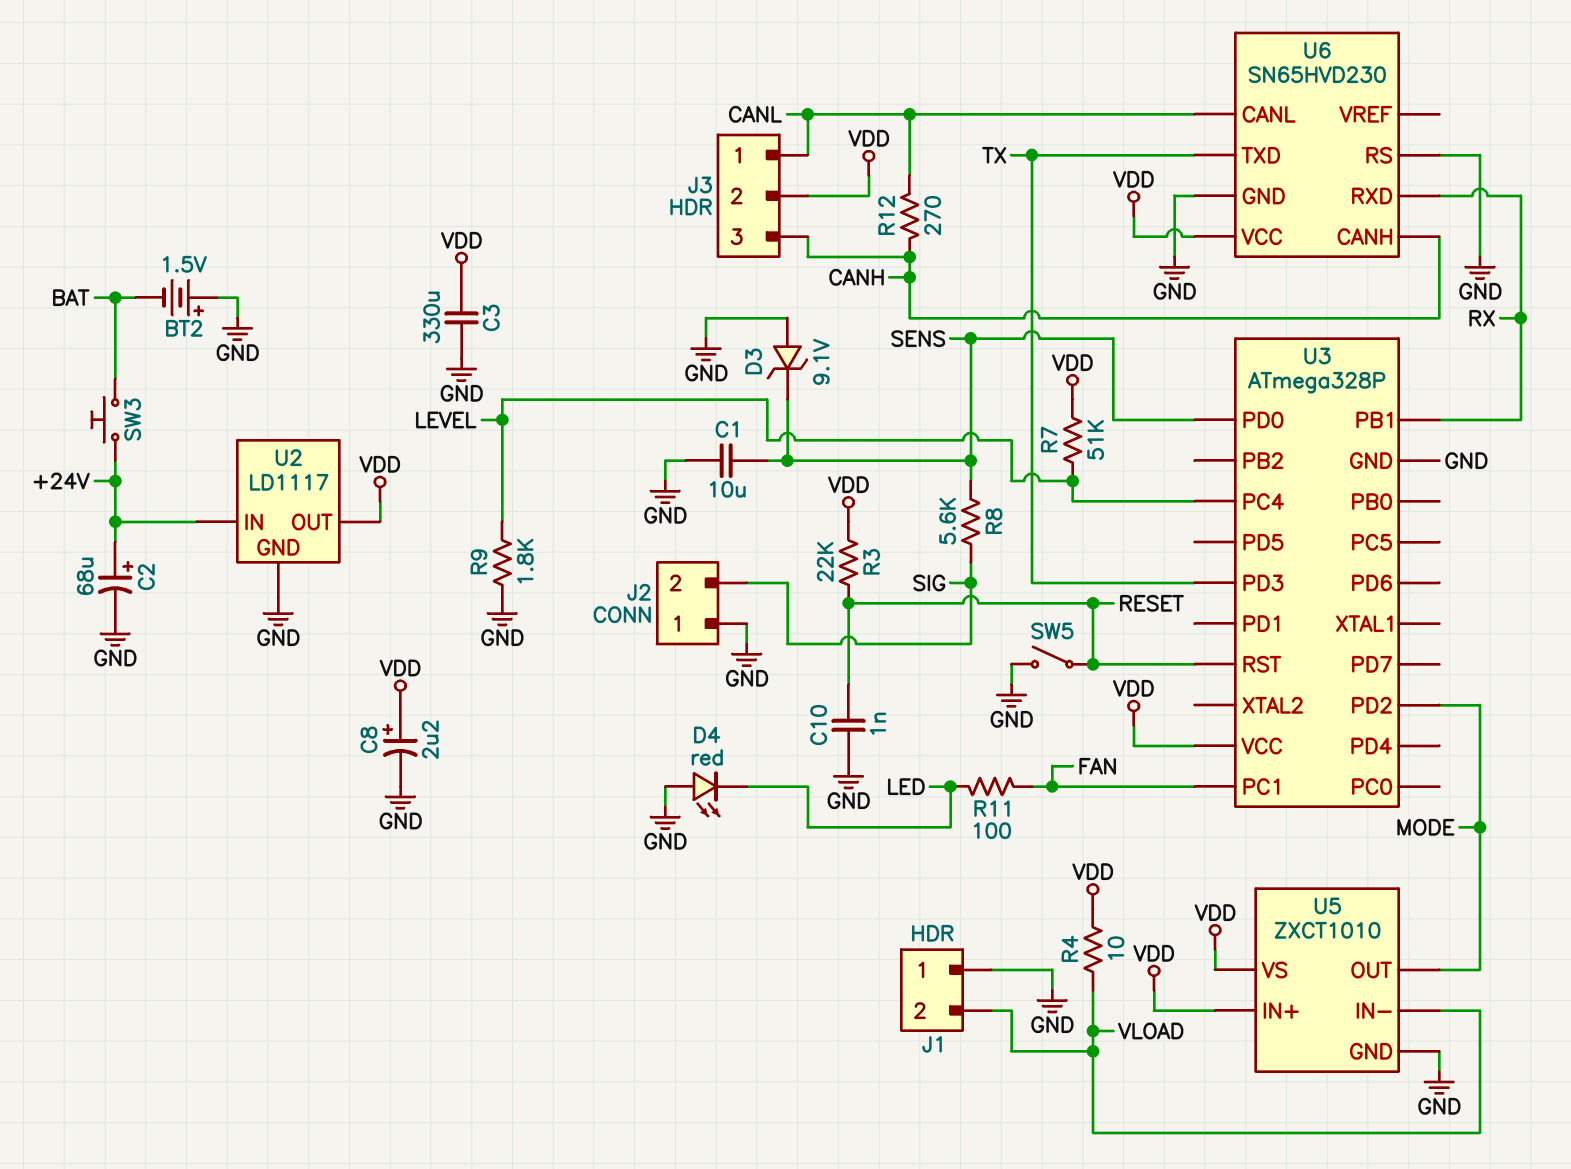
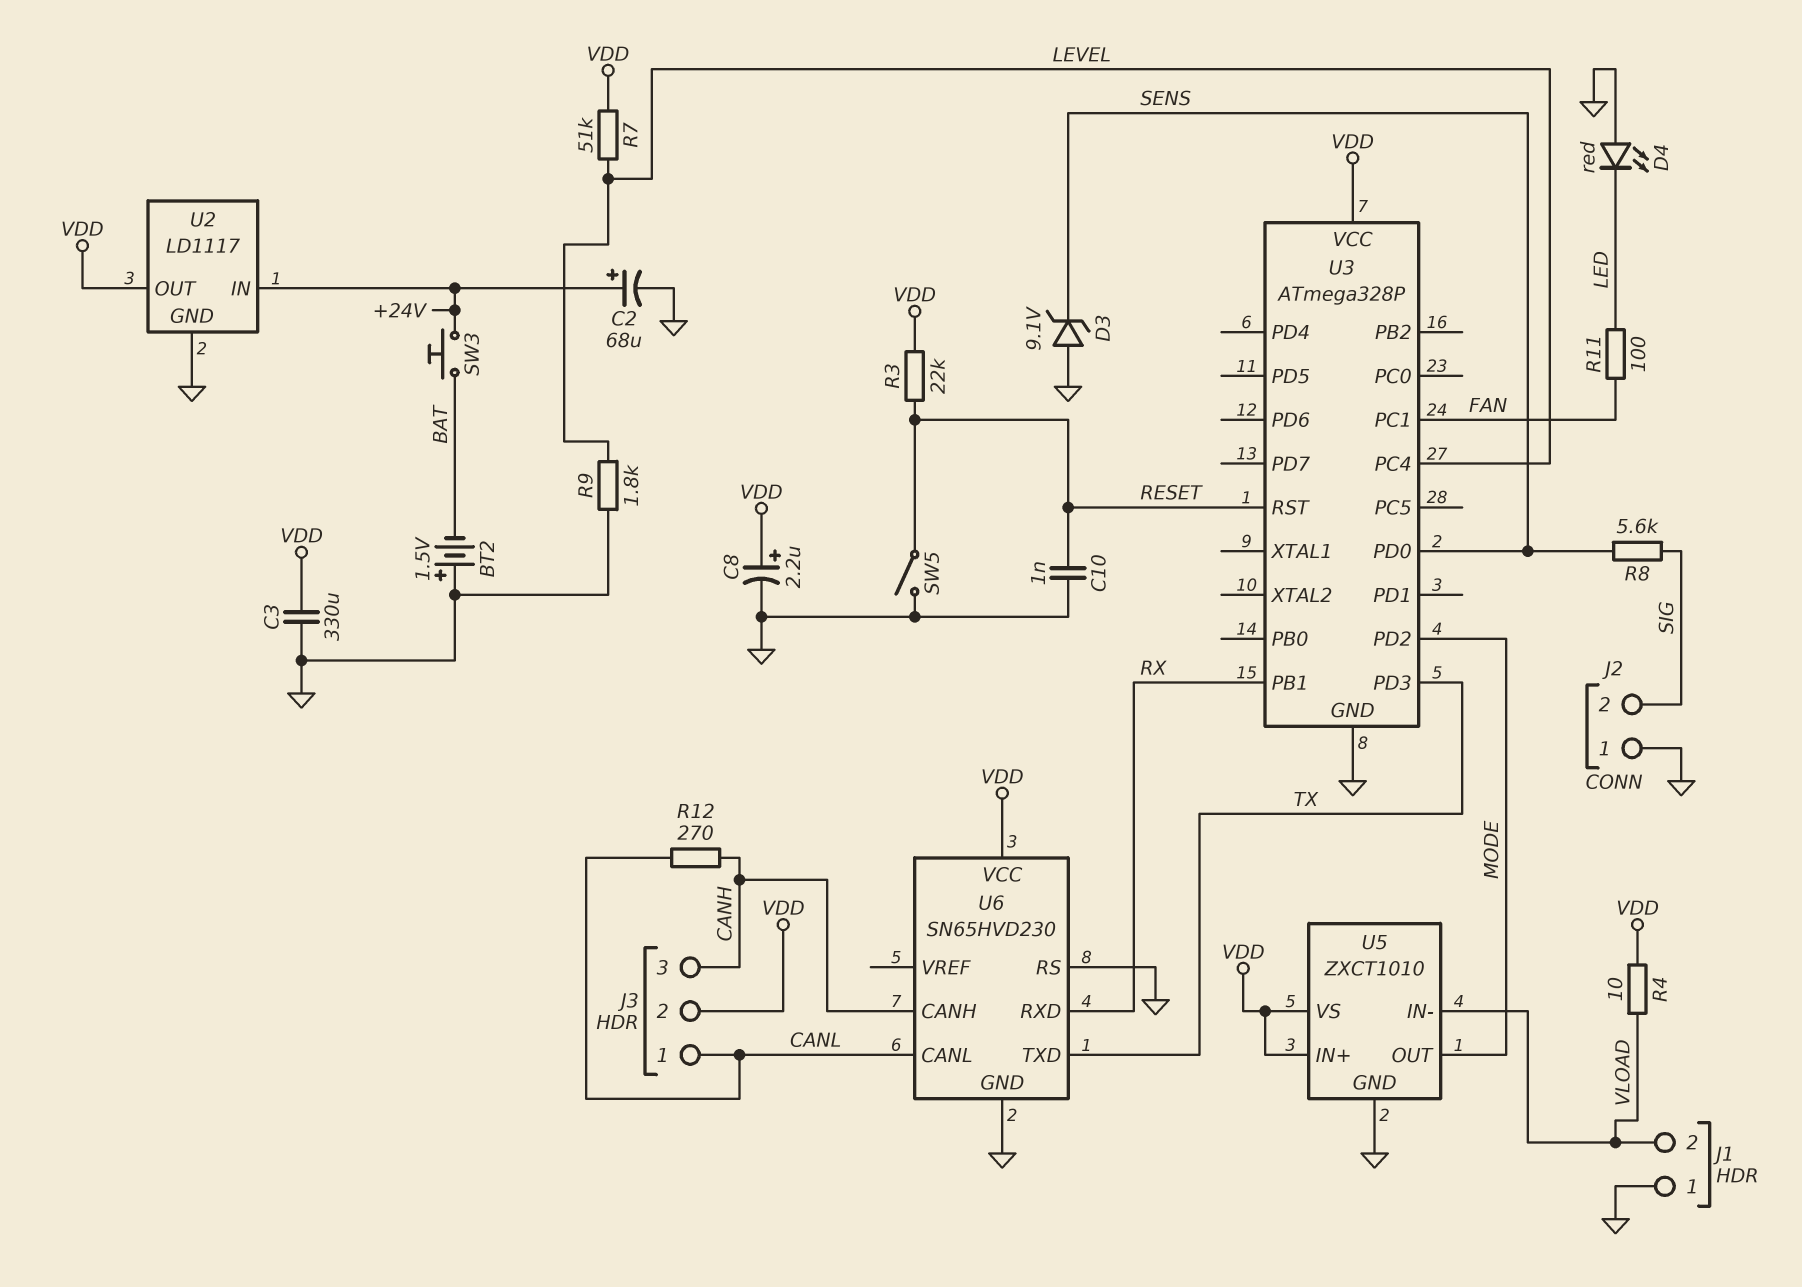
C1: 10uF (GND, SENS) -> none

